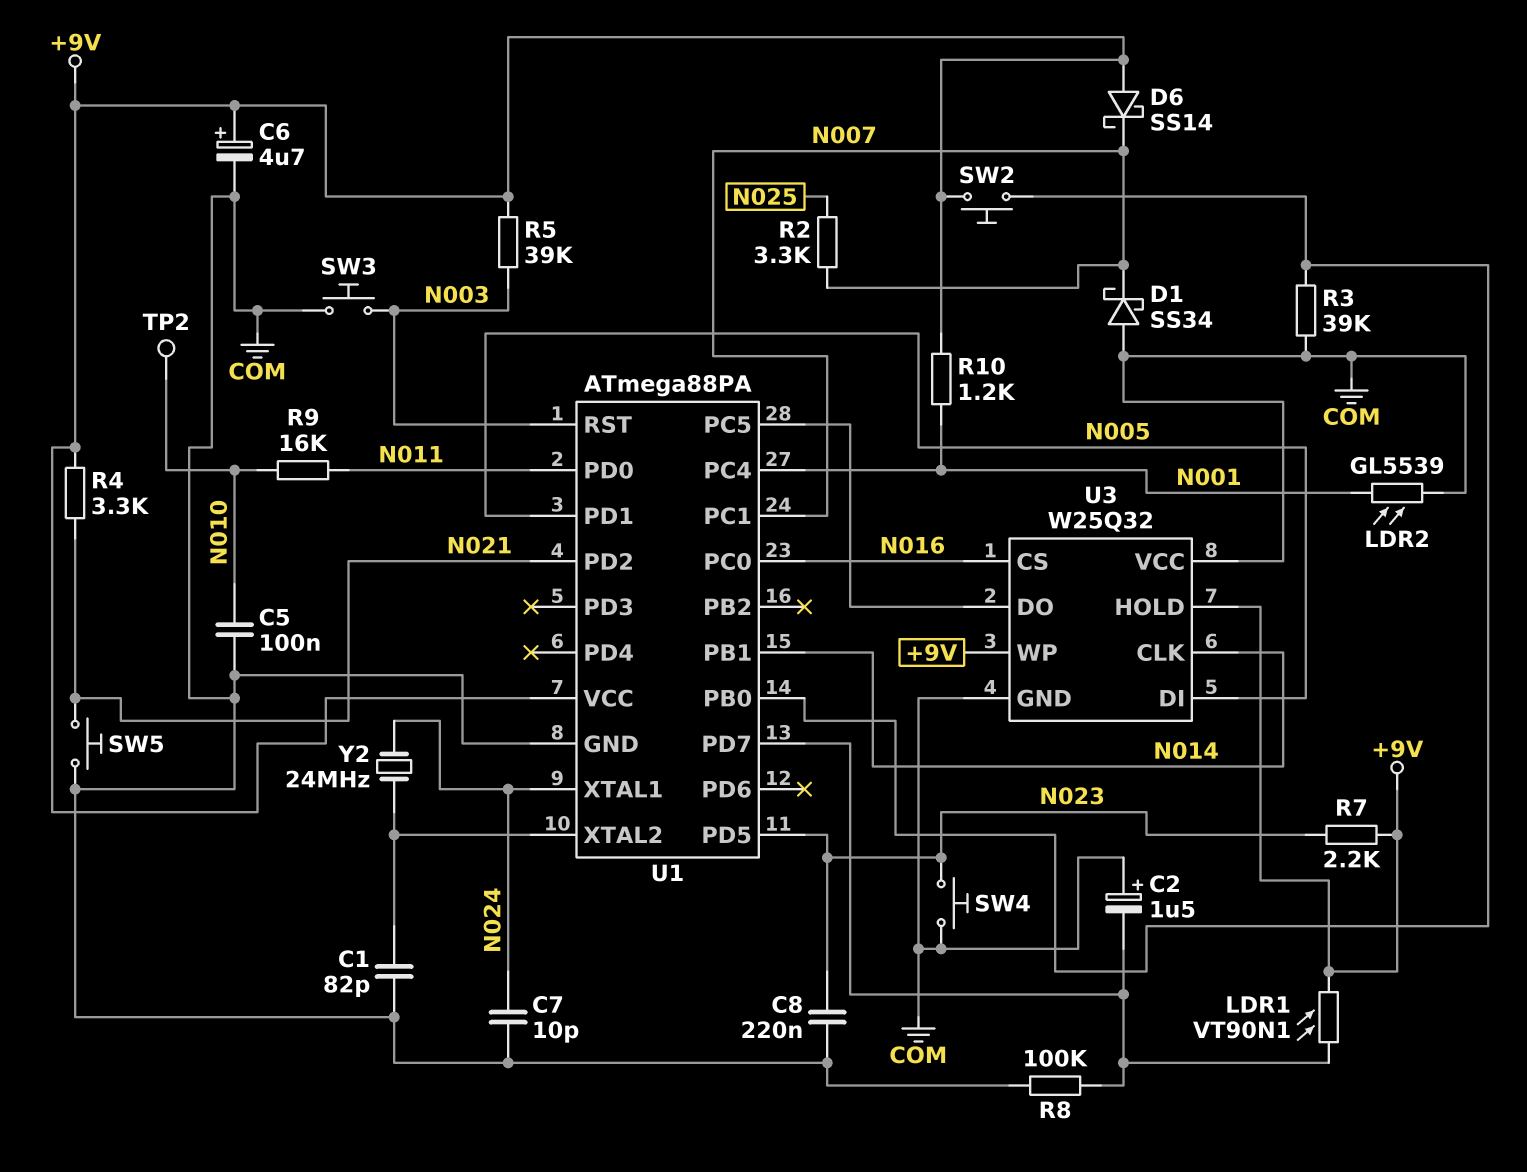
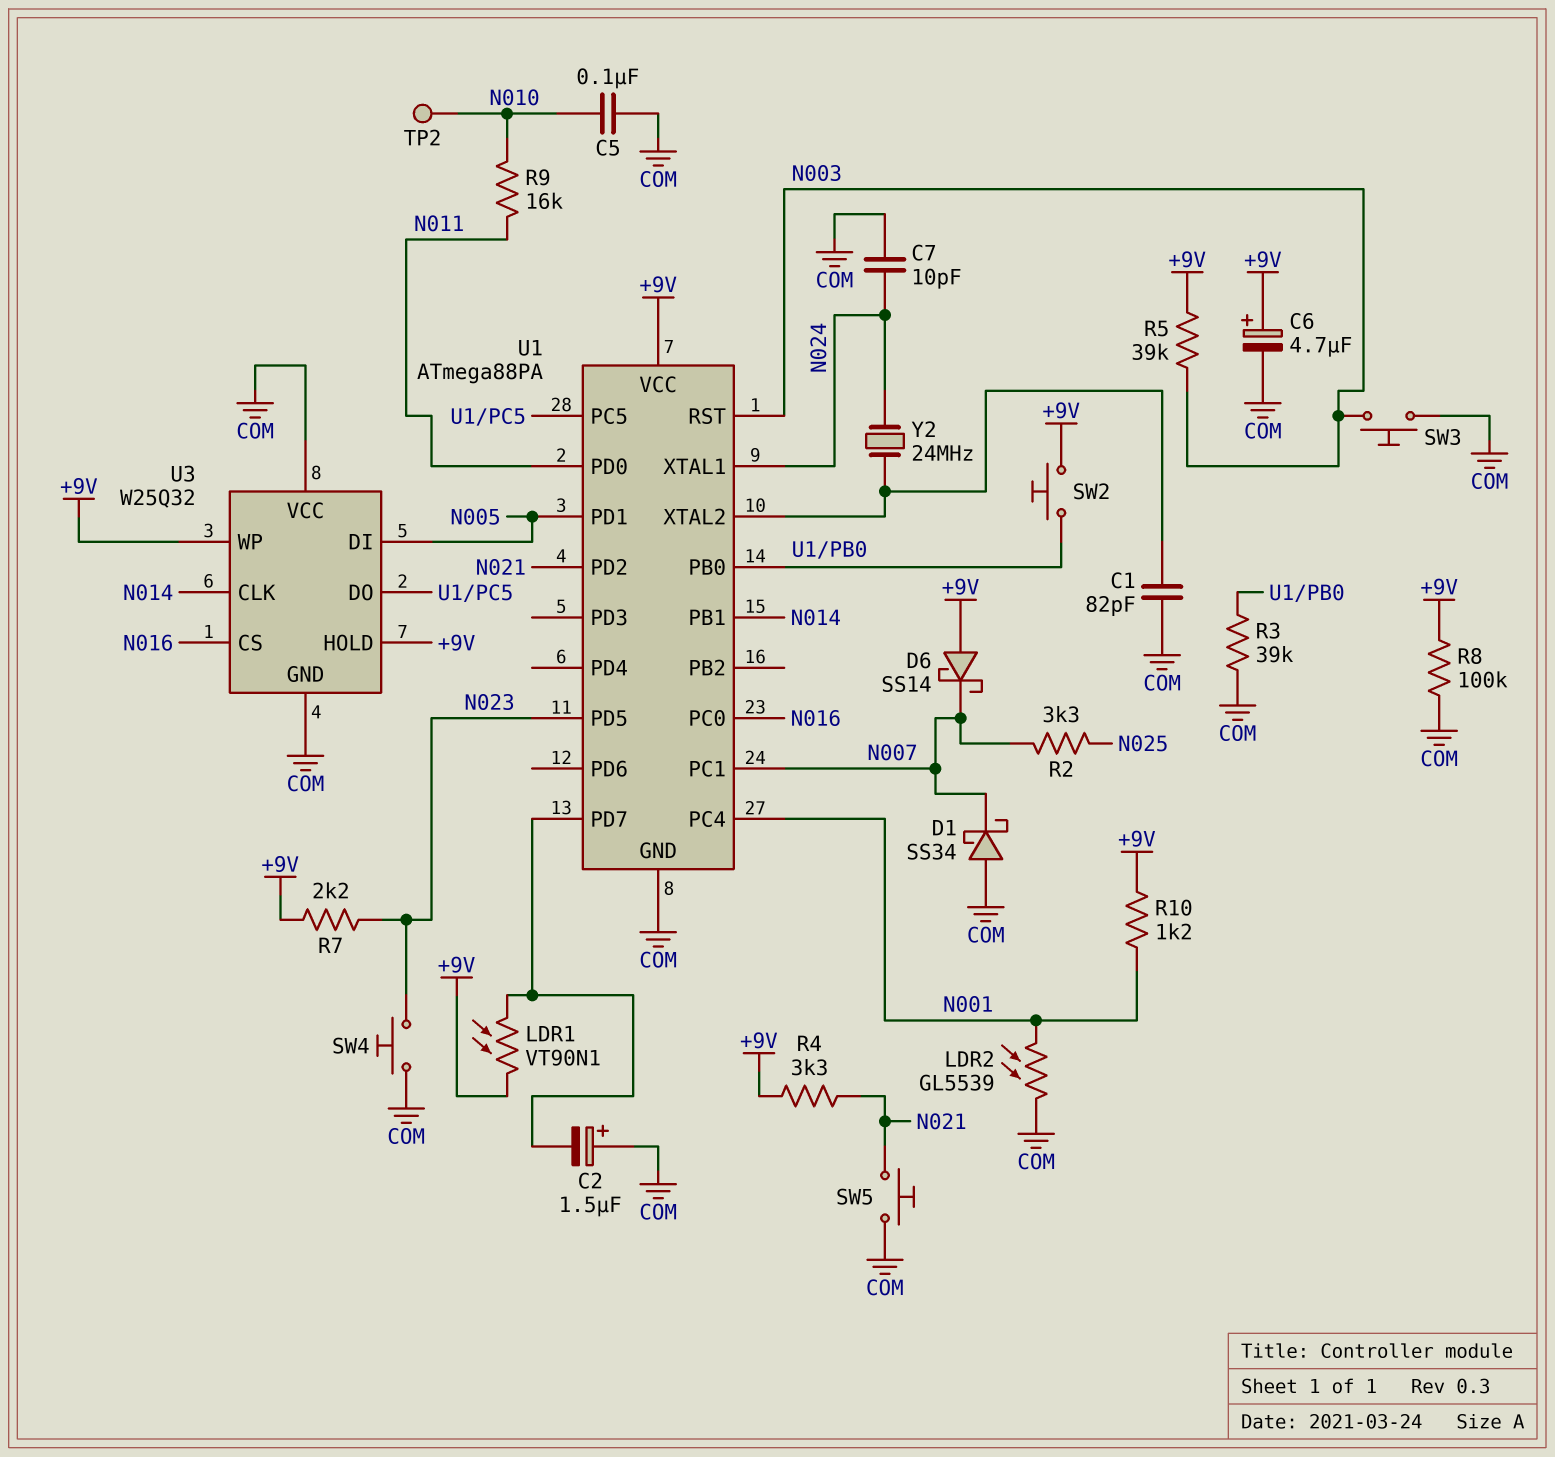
C8: 220nF (COM, N023) -> none
R8: 100k (COM, U1/PD7) -> 100k (+9V, COM)

